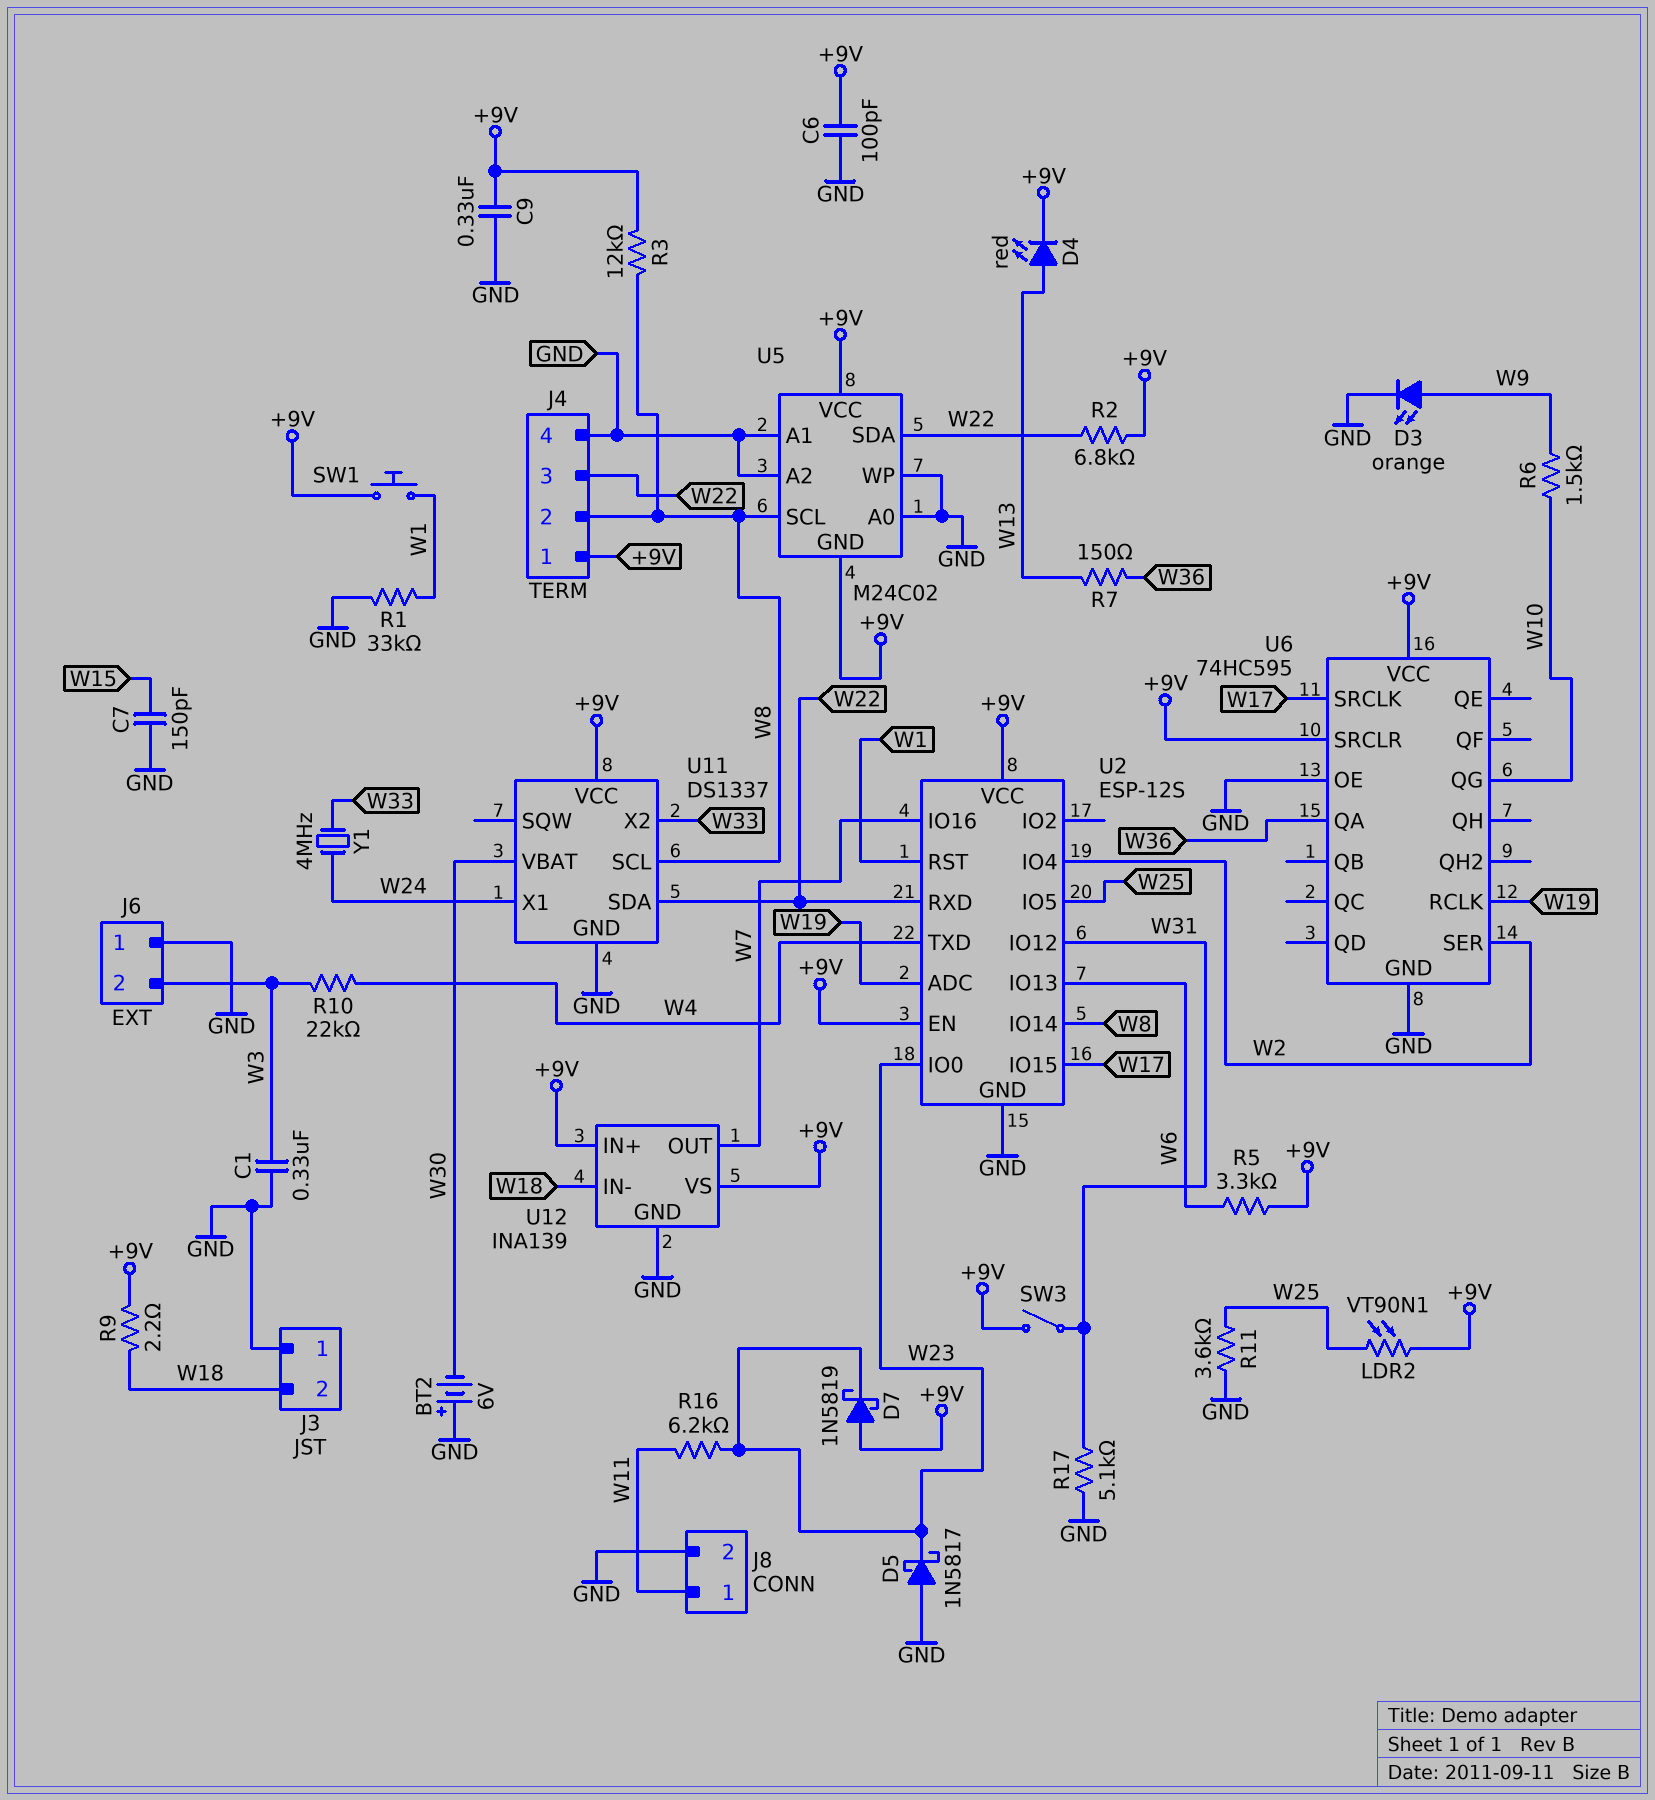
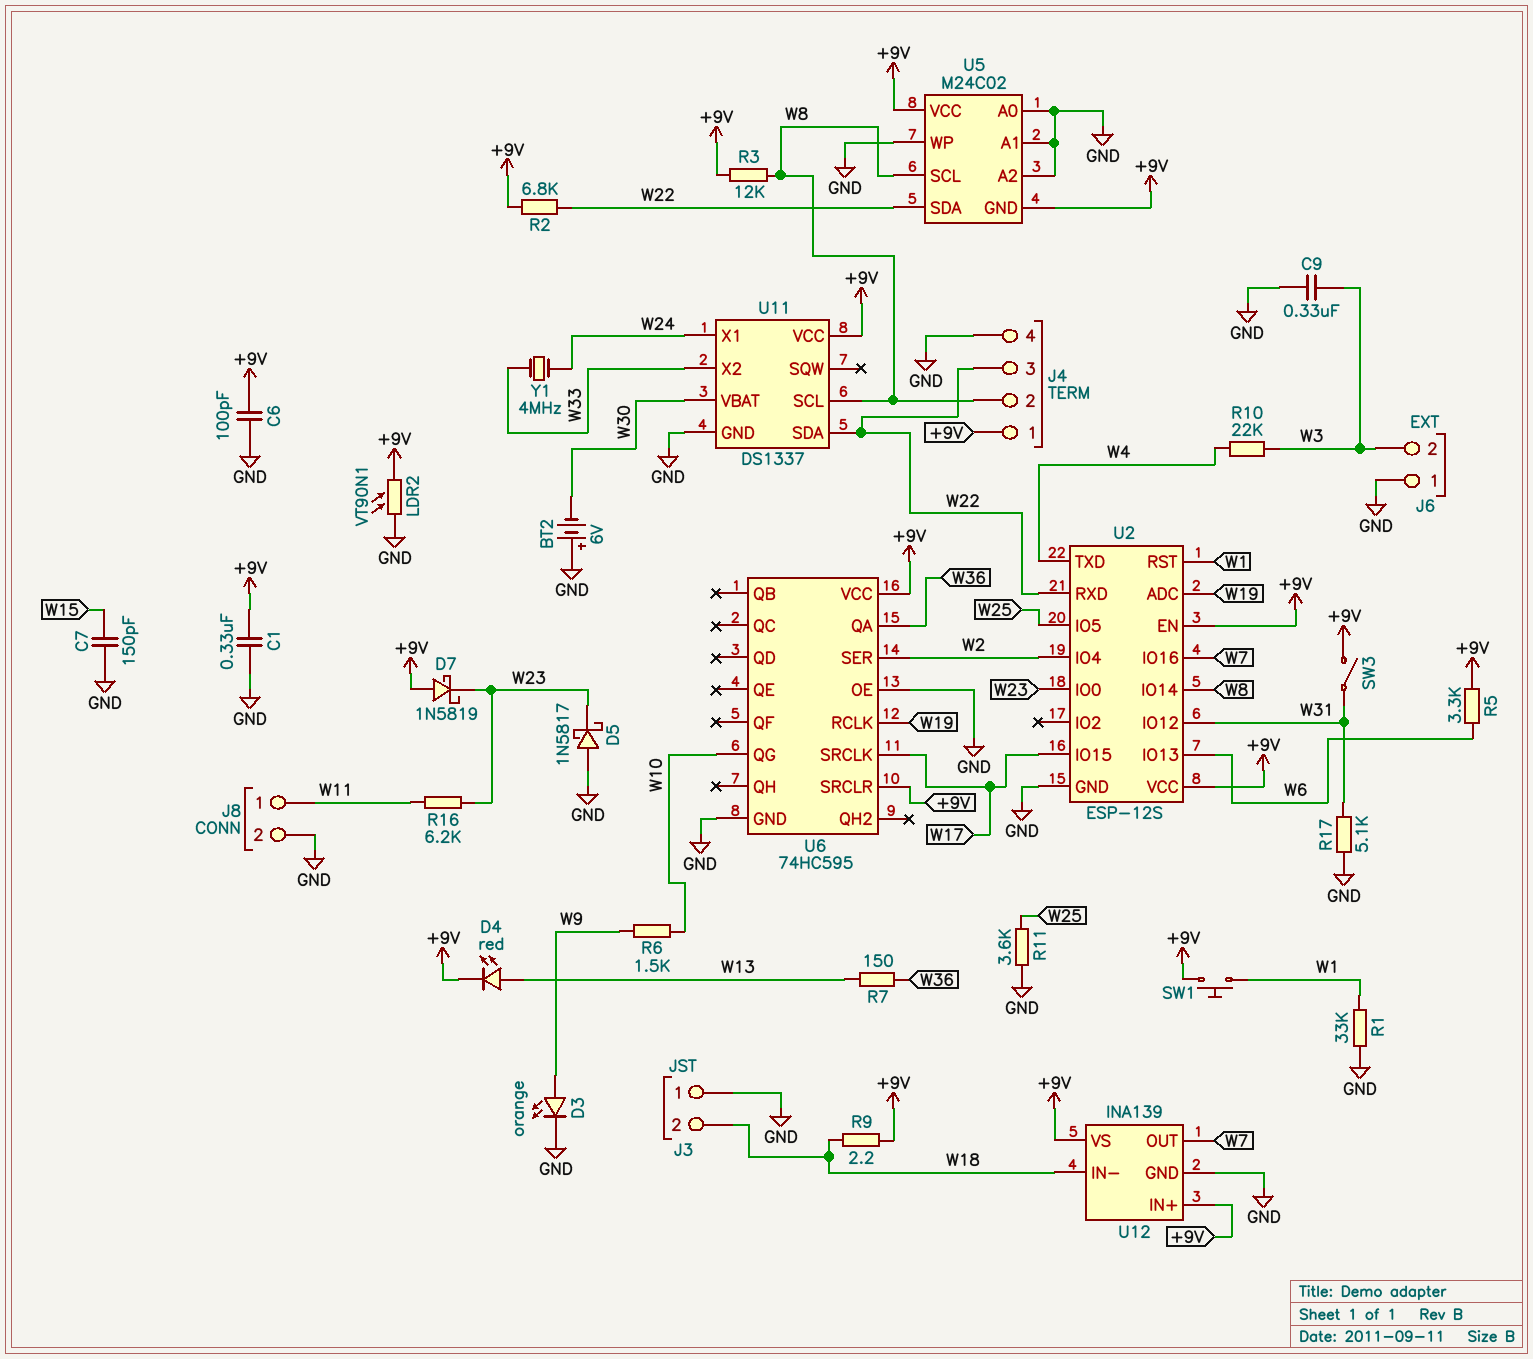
C1: 330nF (GND, W3) -> 330nF (+9V, GND)
C9: 330nF (+9V, GND) -> 330nF (GND, W3)
LDR2: VT90N1 (+9V, W25) -> VT90N1 (+9V, GND)

